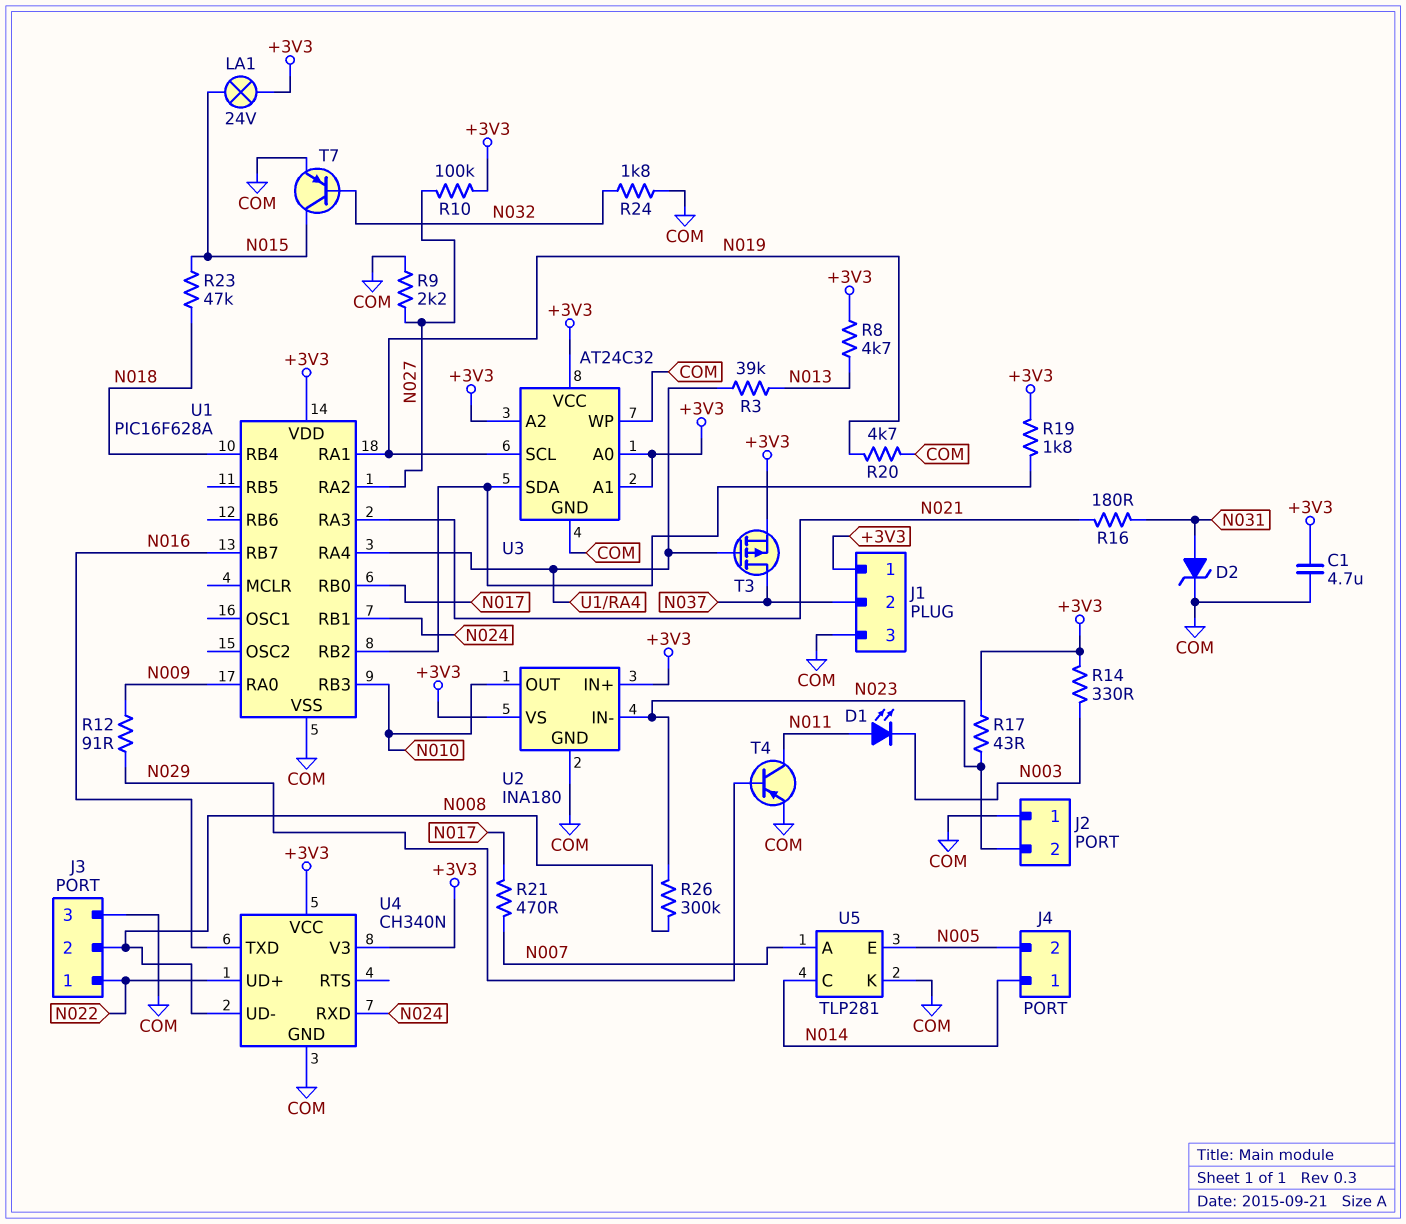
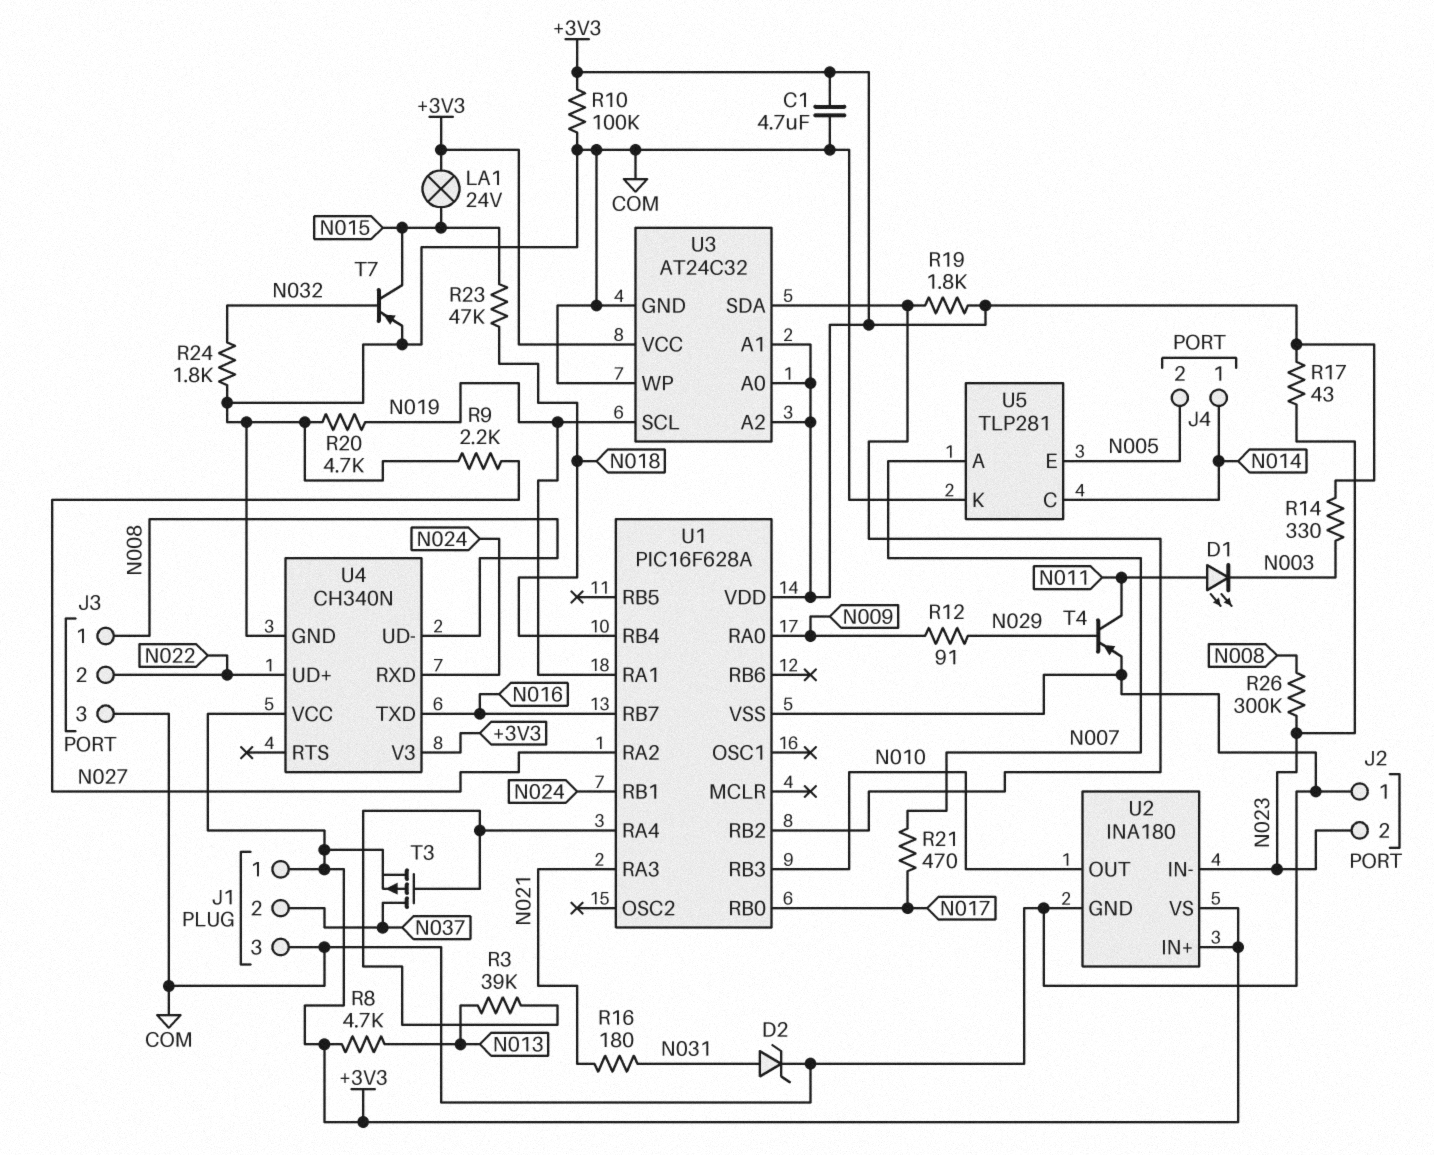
J3 pin 1: N022 -> N008
J3 pin 2: N008 -> N022
R10: 100k (+3V3, N027) -> 100k (+3V3, COM)

